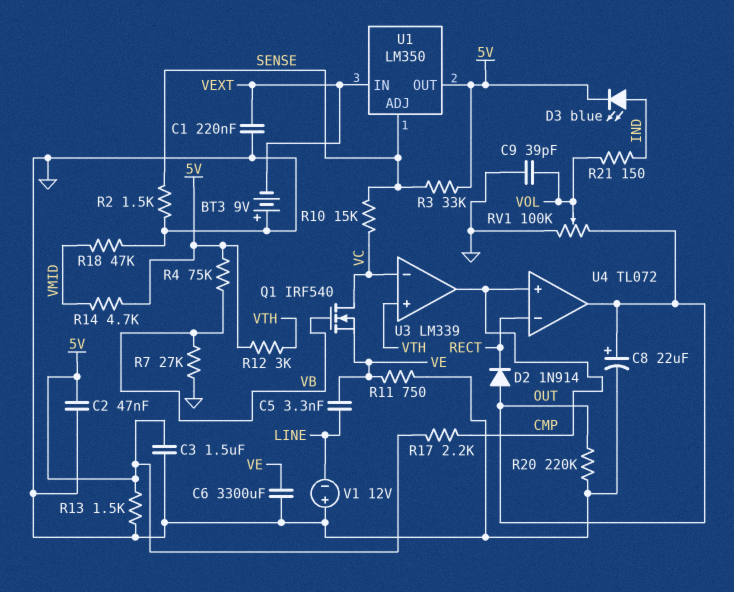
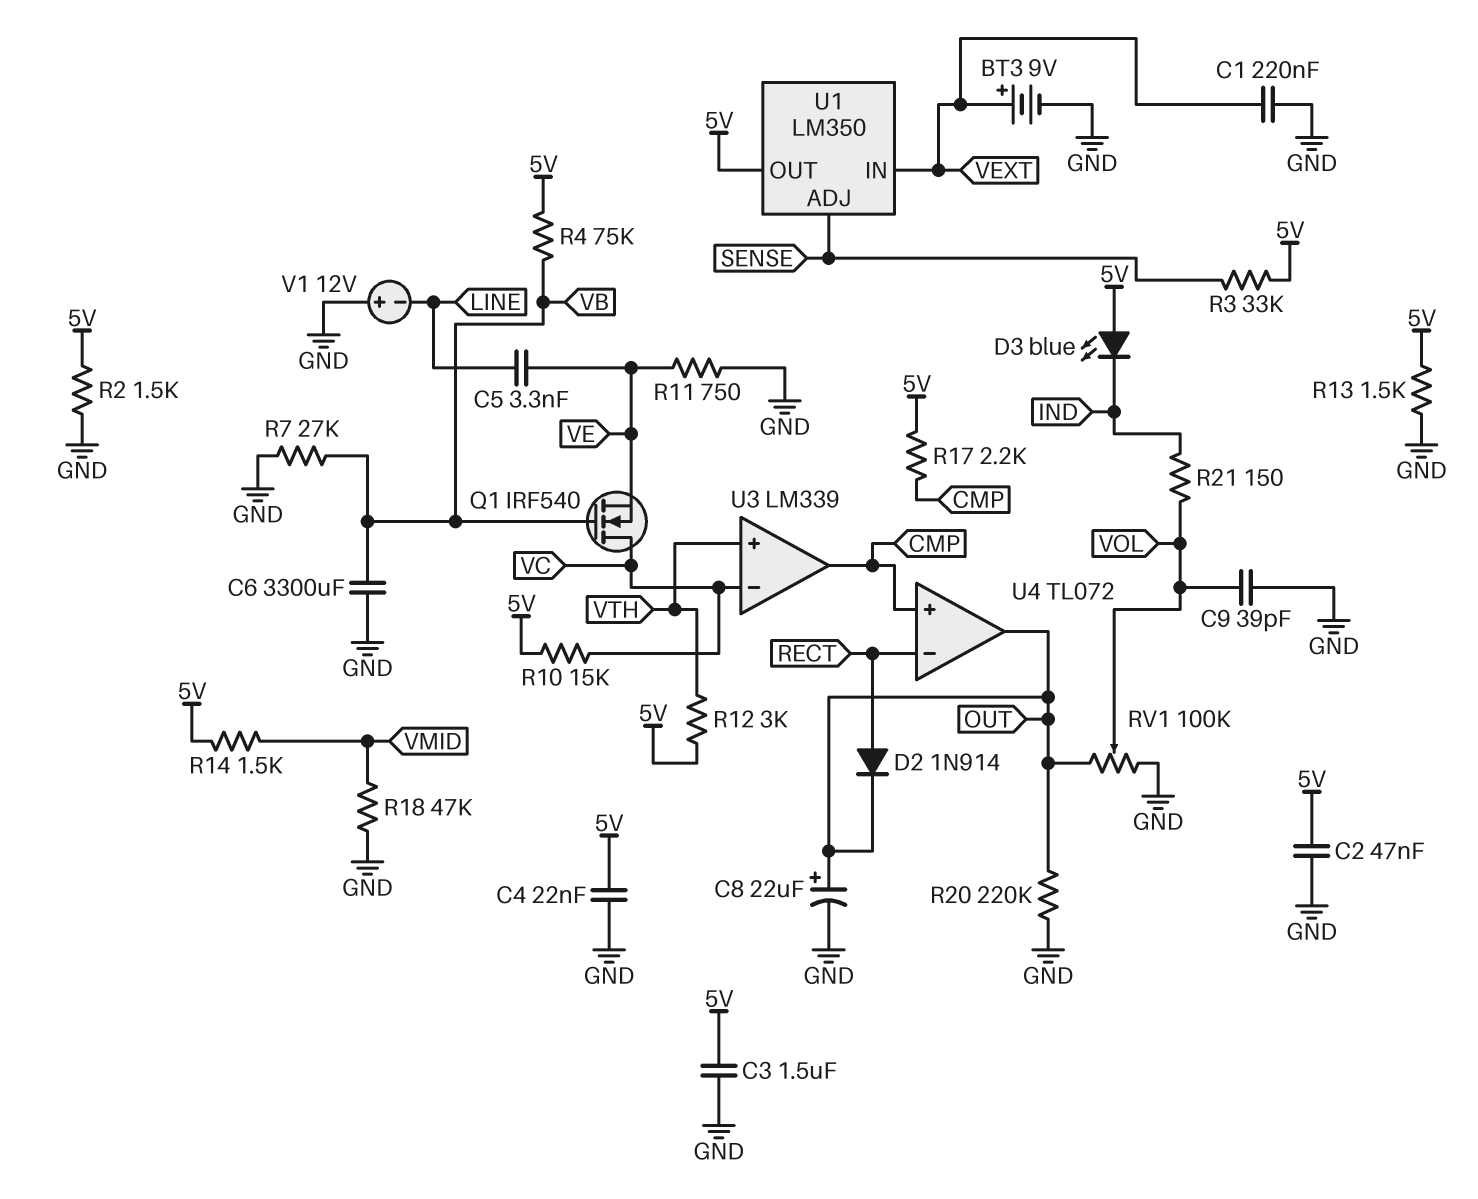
BT3: 9V (plus GND, minus VEXT) -> 9V (plus VEXT, minus GND)
C4: none -> 22nF (5V, GND)
C6: 3300uF (GND, VE) -> 3300uF (GND, VB)
D2: diode 1N914 (A OUT, K RECT) -> diode 1N914 (A RECT, K OUT)
D3: LED blue (A IND, K 5V) -> LED blue (A 5V, K IND)
R2: 1.5k (GND, SENSE) -> 1.5k (5V, GND)
R10: 15k (SENSE, VC) -> 15k (5V, VC)
R14: 4.7k (5V, VMID) -> 1.5k (5V, VMID)

